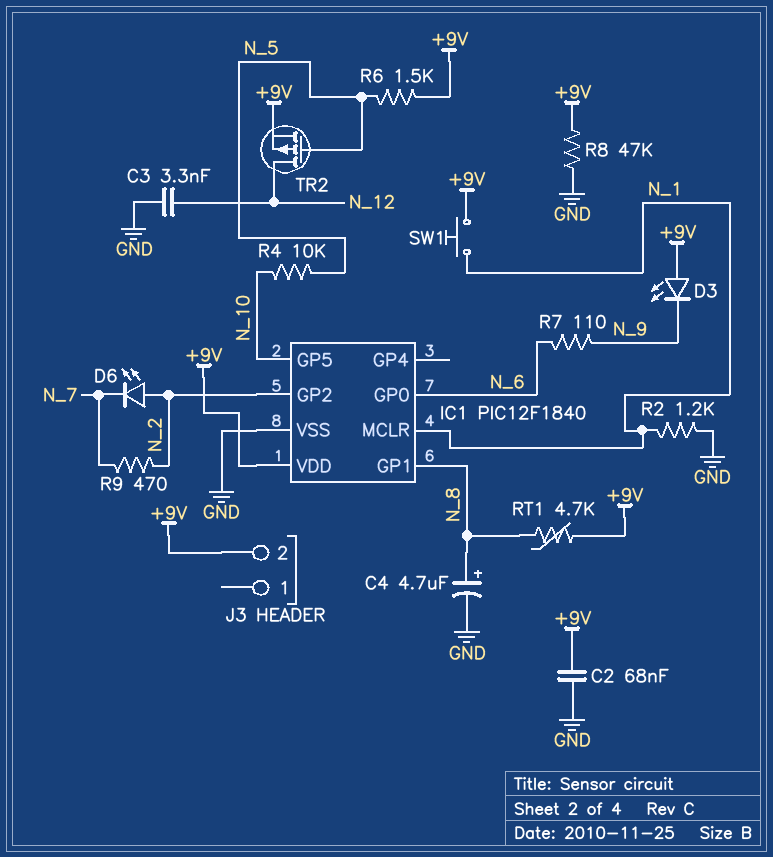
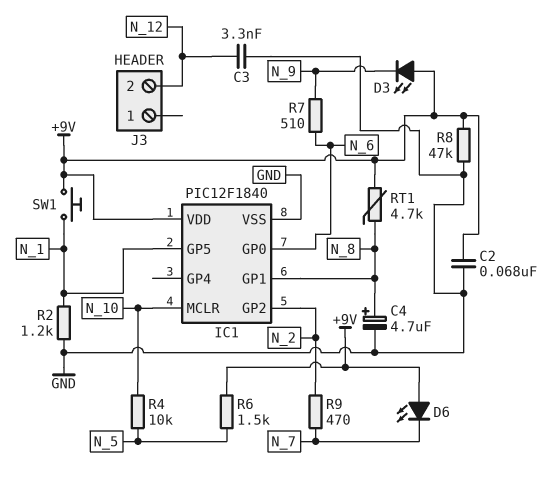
D6: LED (A N_2, K N_7) -> LED (A +9V, K N_7)
IC1 pin GP5: N_10 -> N_1
IC1 pin MCLR: N_1 -> N_10
J3 pin 2: +9V -> N_12
R7: 110 (N_6, N_9) -> 510 (N_6, N_9)
TR2: PMOS (G N_5, D N_12, S +9V) -> none

